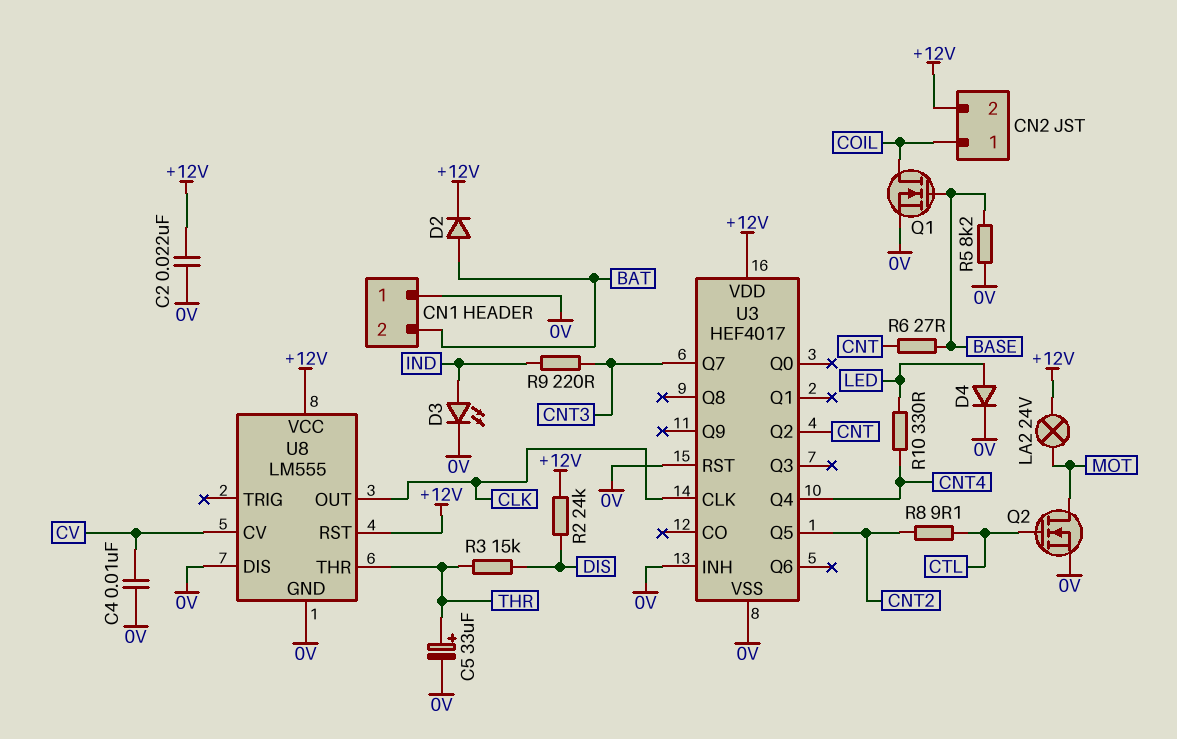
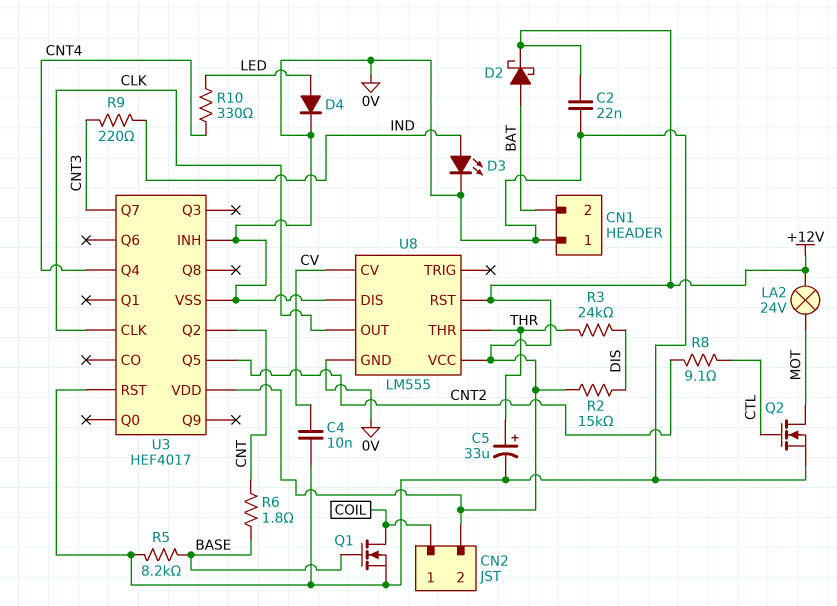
D2: diode (A BAT, K +12V) -> schottky (A BAT, K +12V)
R2: 24k (+12V, DIS) -> 15k (+12V, DIS)
R3: 15k (DIS, THR) -> 24k (DIS, THR)
R6: 27 (BASE, CNT) -> 1.8 (BASE, CNT)

